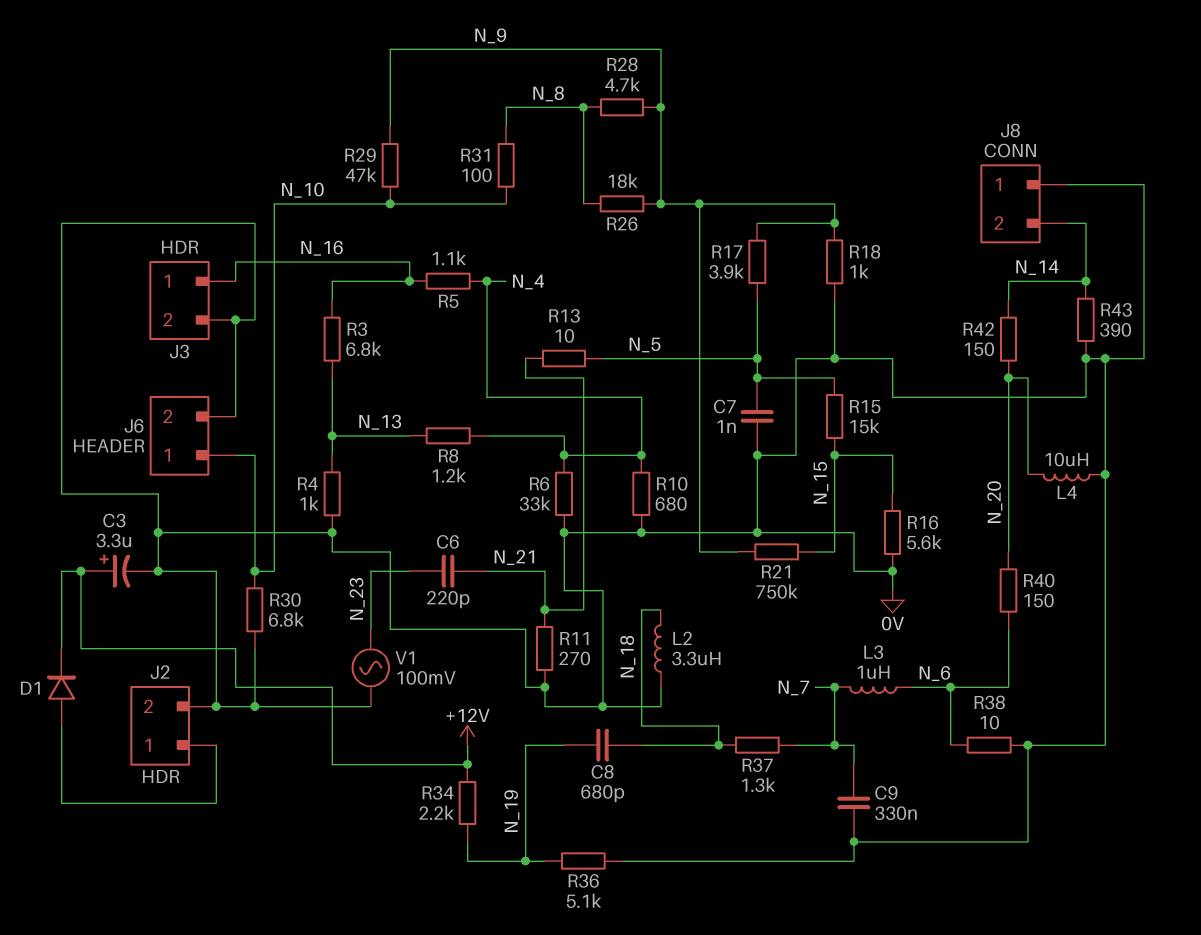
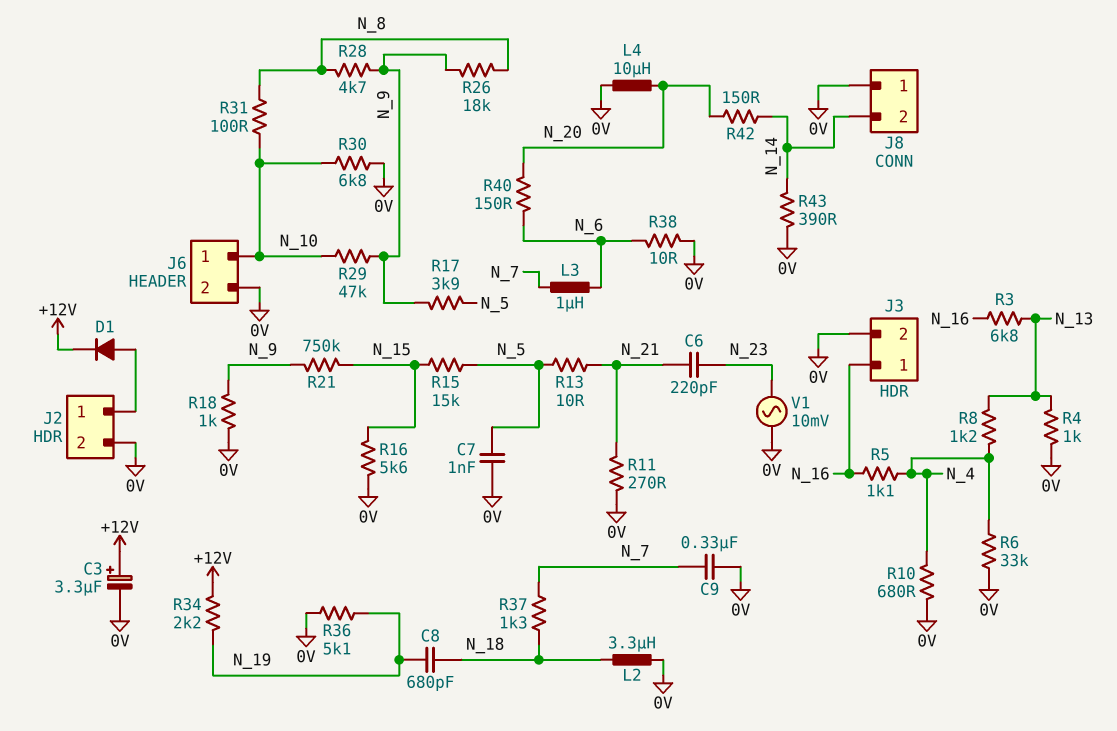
V1: AC 100mV (0V, N_23) -> AC 10mV (0V, N_23)

